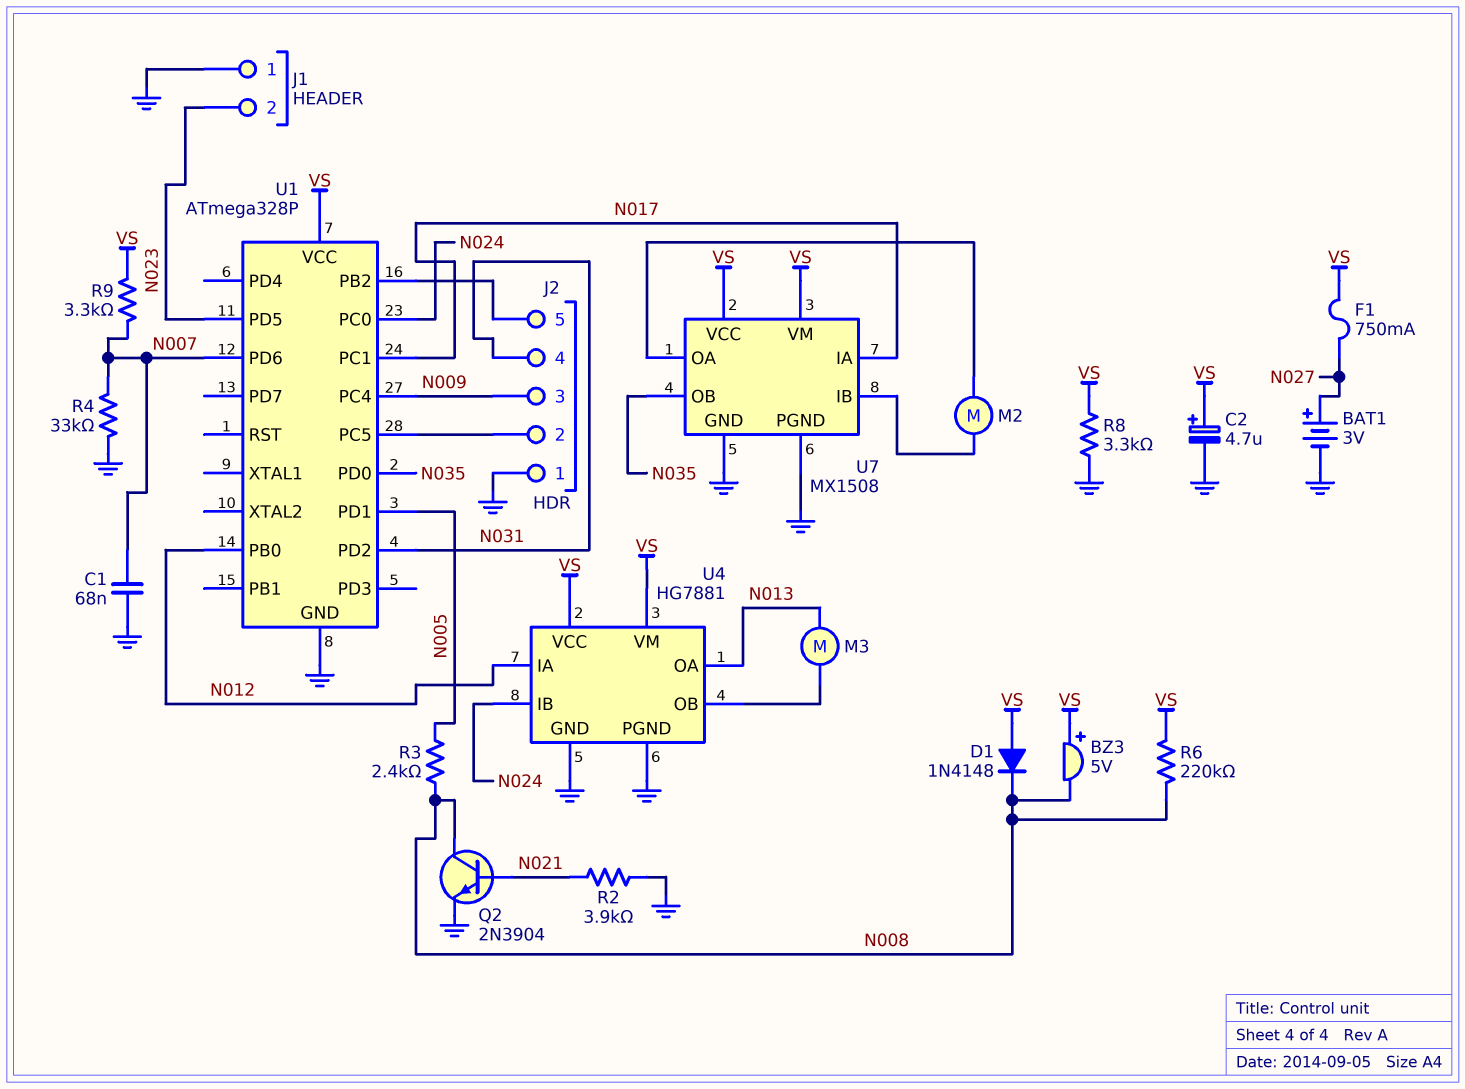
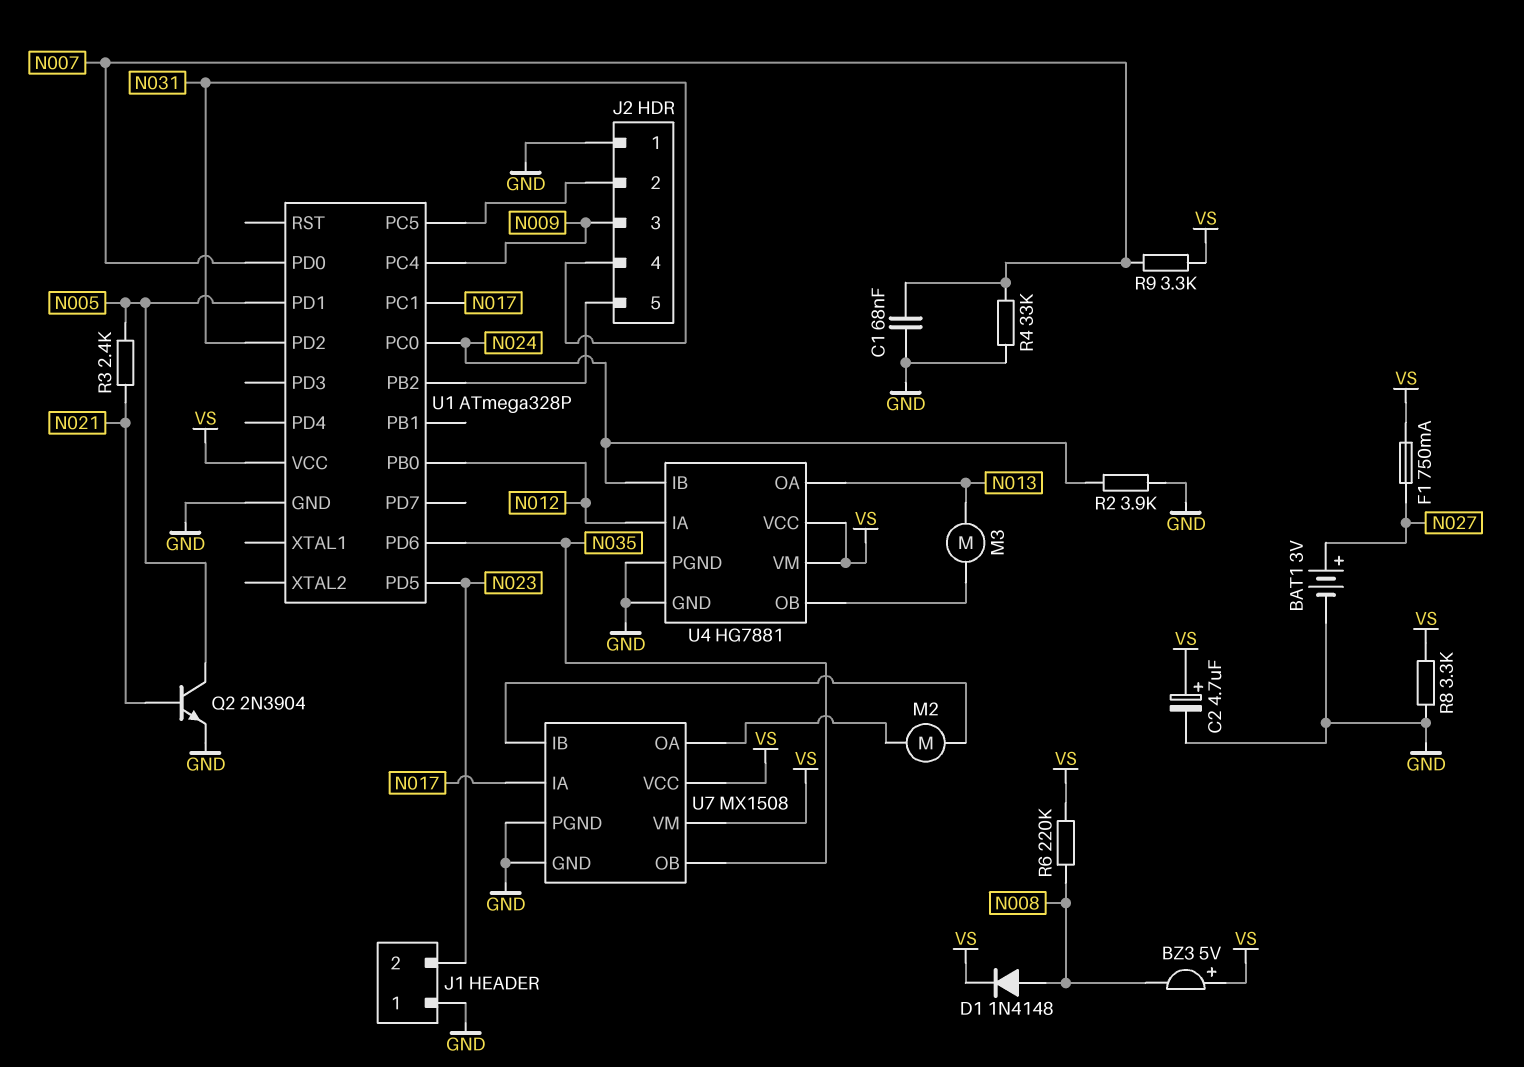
D1: diode 1N4148 (A VS, K N008) -> diode 1N4148 (A N008, K VS)
Q2: NPN 2N3904 (B N021, C N008, E GND) -> NPN 2N3904 (B N021, C N005, E GND)
R2: 3.9k (GND, N021) -> 3.9k (GND, N024)
R3: 2.4k (N005, N008) -> 2.4k (N005, N021)
U1 pin PD0: N035 -> N007
U1 pin PD6: N007 -> N035

